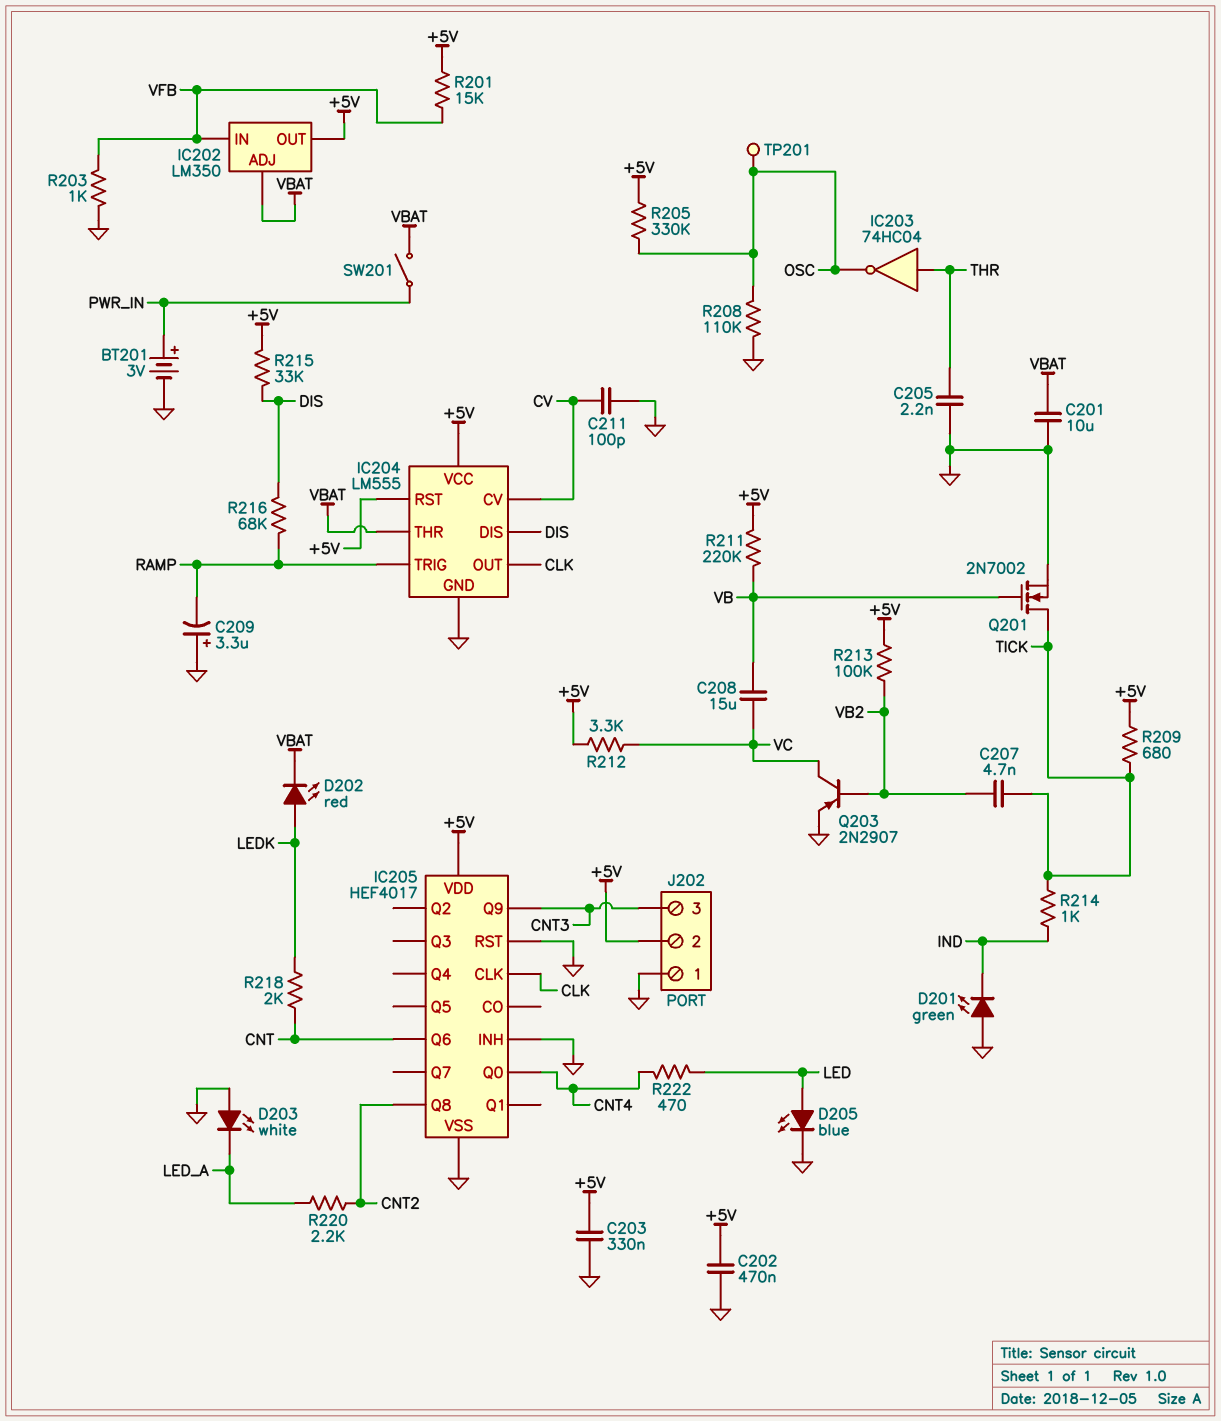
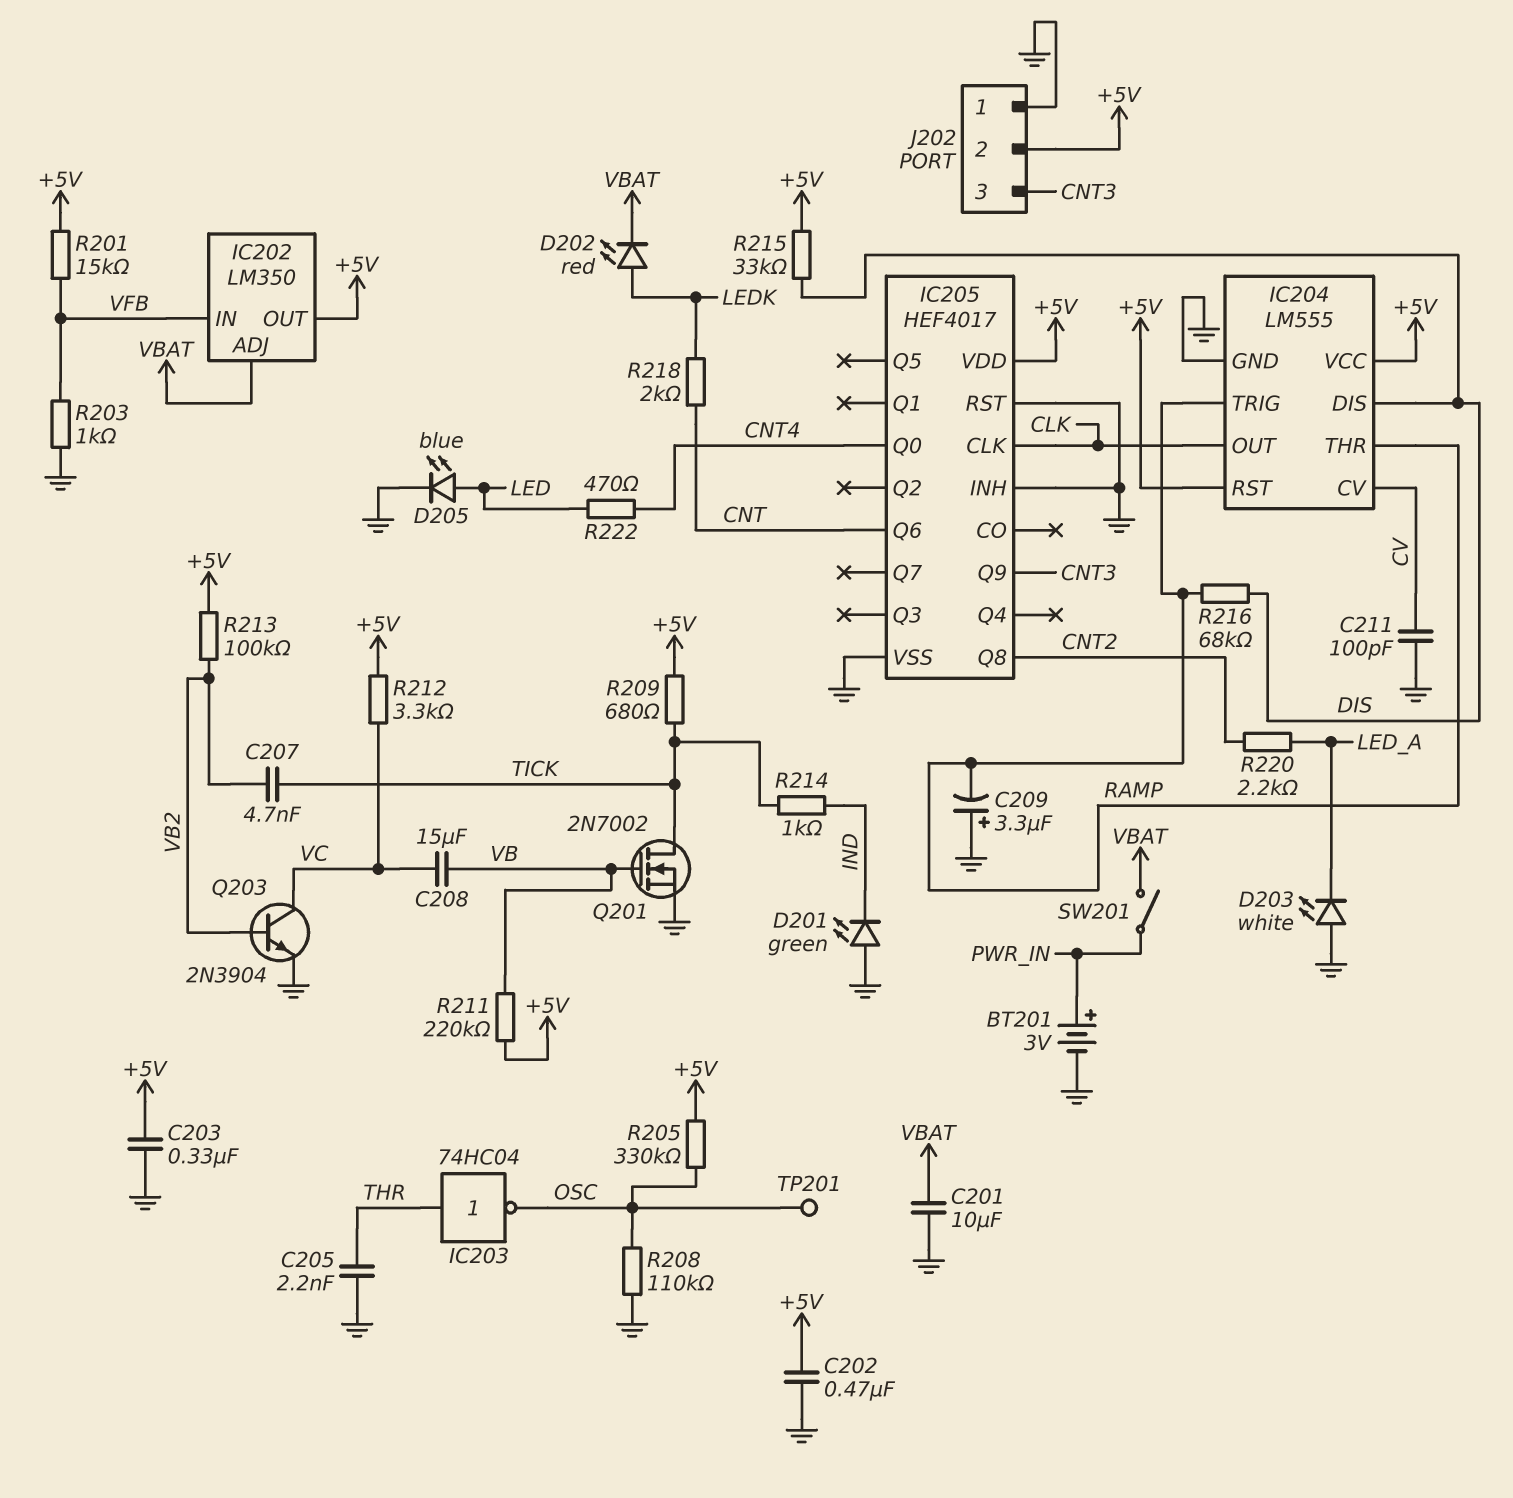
IC204 pin THR: VBAT -> RAMP
Q203: PNP 2N2907 (B VB2, C VC, E GND) -> NPN 2N3904 (B VB2, C VC, E GND)

